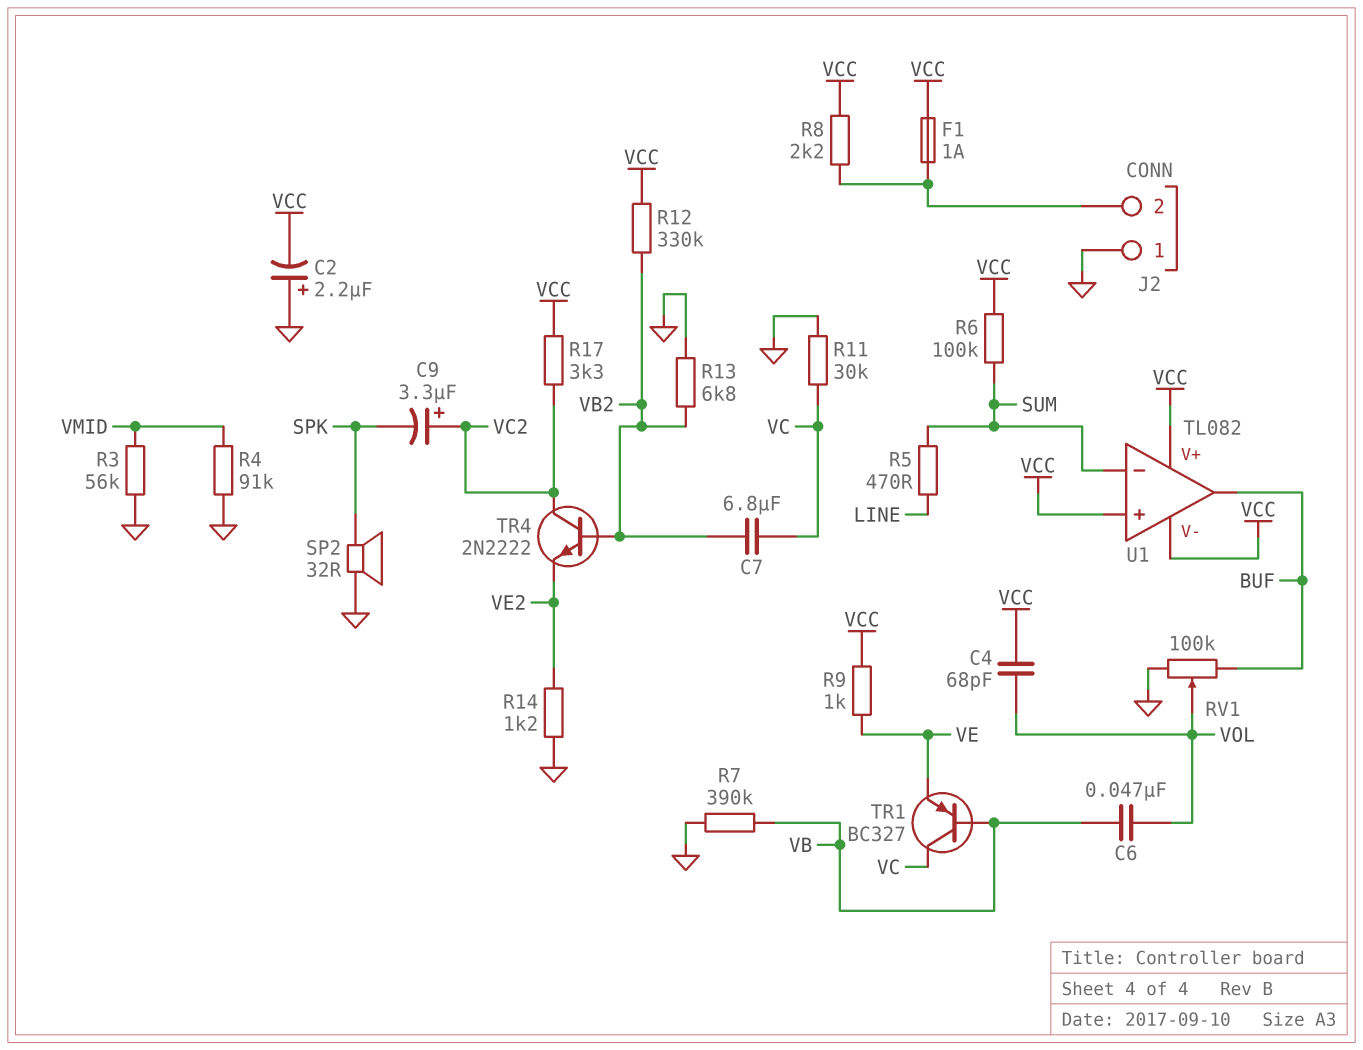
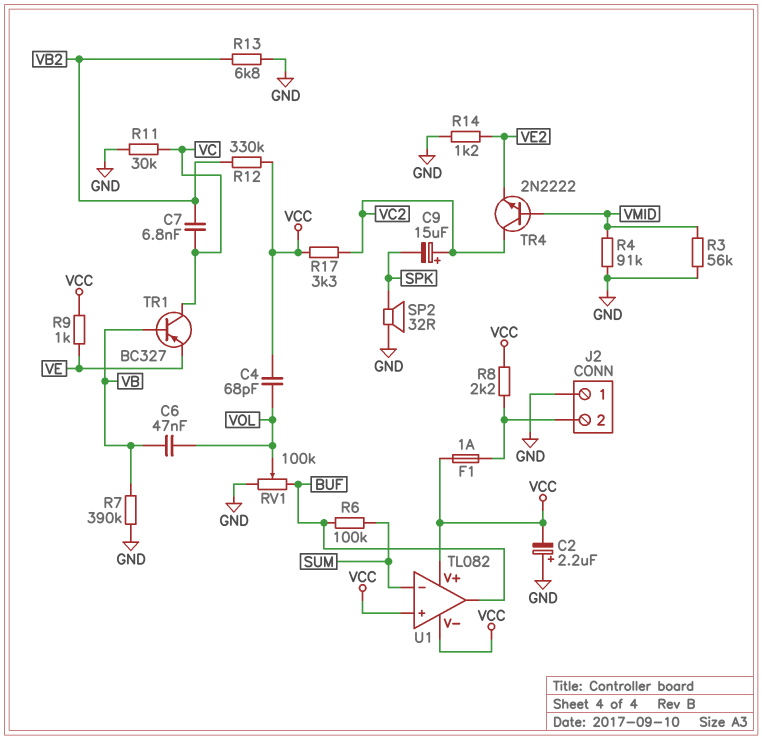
C7: 6.8uF (VB2, VC) -> 6.8nF (VB2, VC)
C9: 3.3uF (plus VC2, minus SPK) -> 15uF (plus VC2, minus SPK)
R5: 470 (LINE, SUM) -> none
R6: 100k (SUM, VCC) -> 100k (BUF, SUM)
TR4: NPN 2N2222 (B VB2, C VC2, E VE2) -> NPN 2N2222 (B VMID, C VC2, E VE2)

